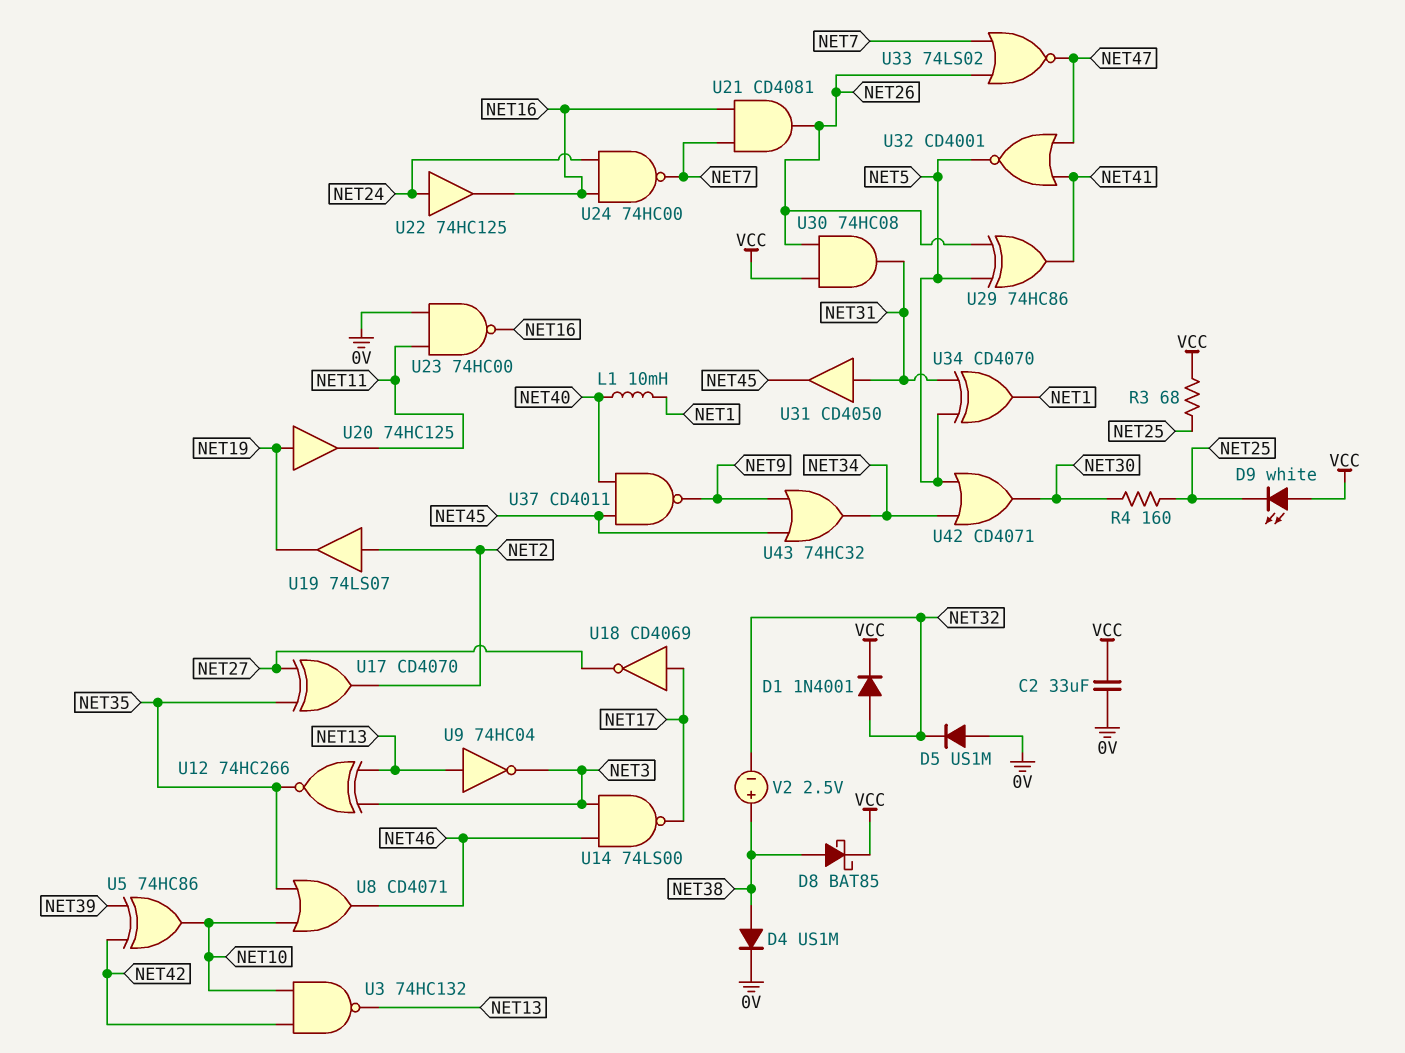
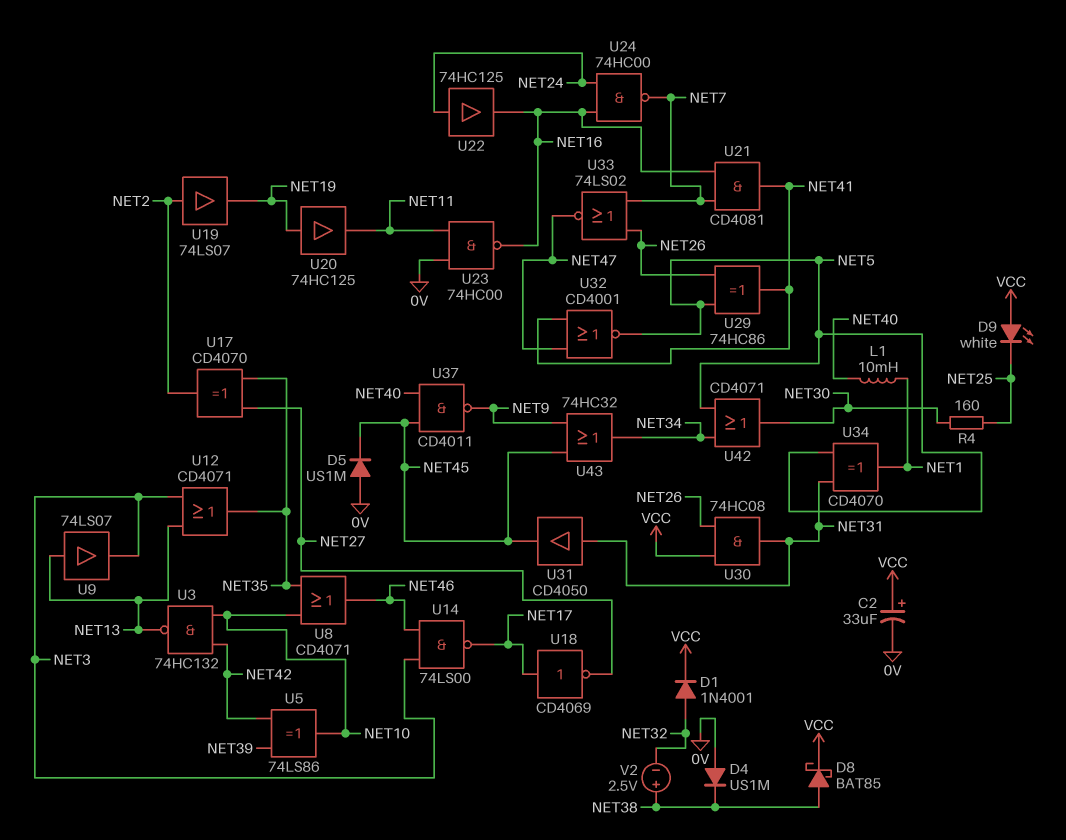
C2: 33uF (0V, VCC) -> 33uF (plus VCC, minus 0V)
D4: diode US1M (A NET38, K 0V) -> diode US1M (A 0V, K NET38)
D5: diode US1M (A 0V, K NET32) -> diode US1M (A 0V, K NET45)
R3: 68 (NET25, VCC) -> none
U5: XOR 74HC86 (in NET39, in NET42, out NET10) -> XOR 74LS86 (in NET39, in NET42, out NET10)
U9: NOT 74HC04 (in NET13, out NET3) -> buffer 74LS07 (in NET13, out NET3)
U12: XNOR 74HC266 (in NET3, in NET13, out NET35) -> OR CD4071 (in NET3, in NET13, out NET35)
U21: AND CD4081 (in NET7, in NET16, out NET26) -> AND CD4081 (in NET7, in NET16, out NET41)

